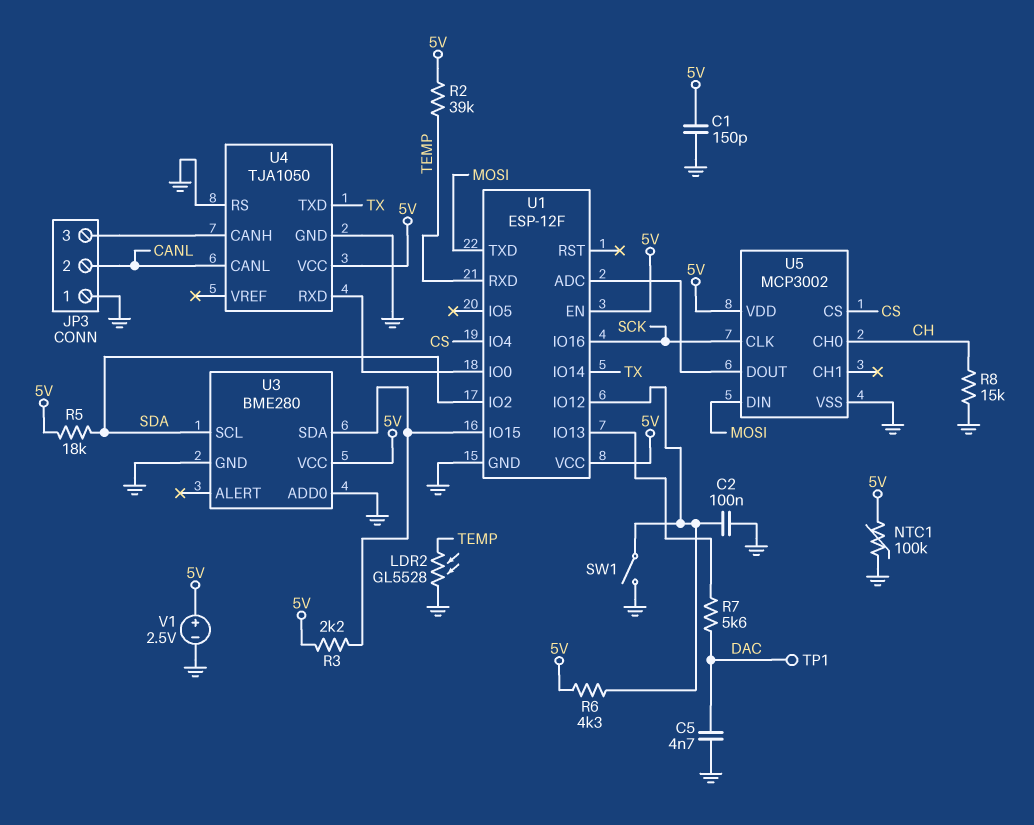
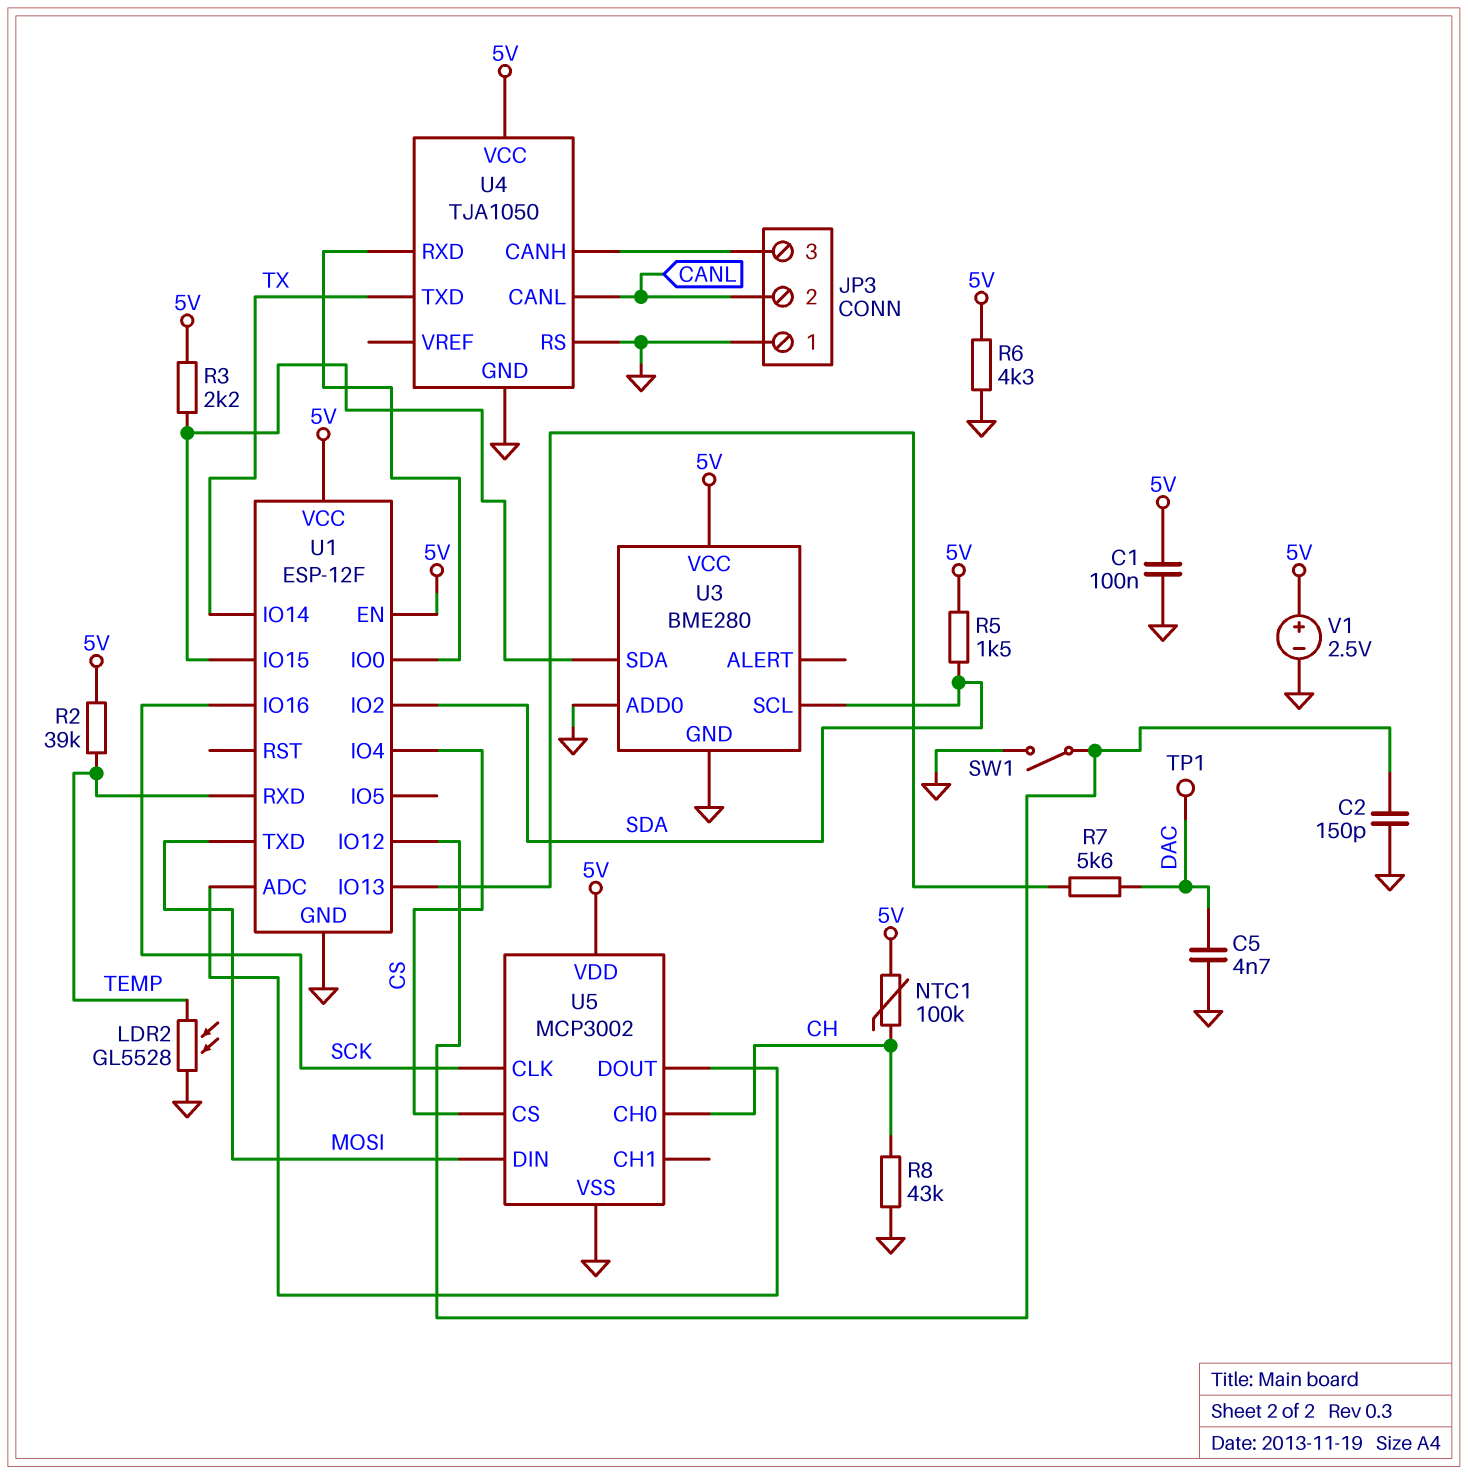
C1: 150pF (5V, GND) -> 100nF (5V, GND)
C2: 100nF (GND, U1/IO12) -> 150pF (GND, U1/IO12)
NTC1: 100k (5V, GND) -> 100k (5V, CH)
R5: 18k (5V, SDA) -> 1.5k (5V, SDA)
R6: 4.3k (5V, U1/IO12) -> 4.3k (5V, GND)
R8: 15k (CH, GND) -> 43k (CH, GND)

